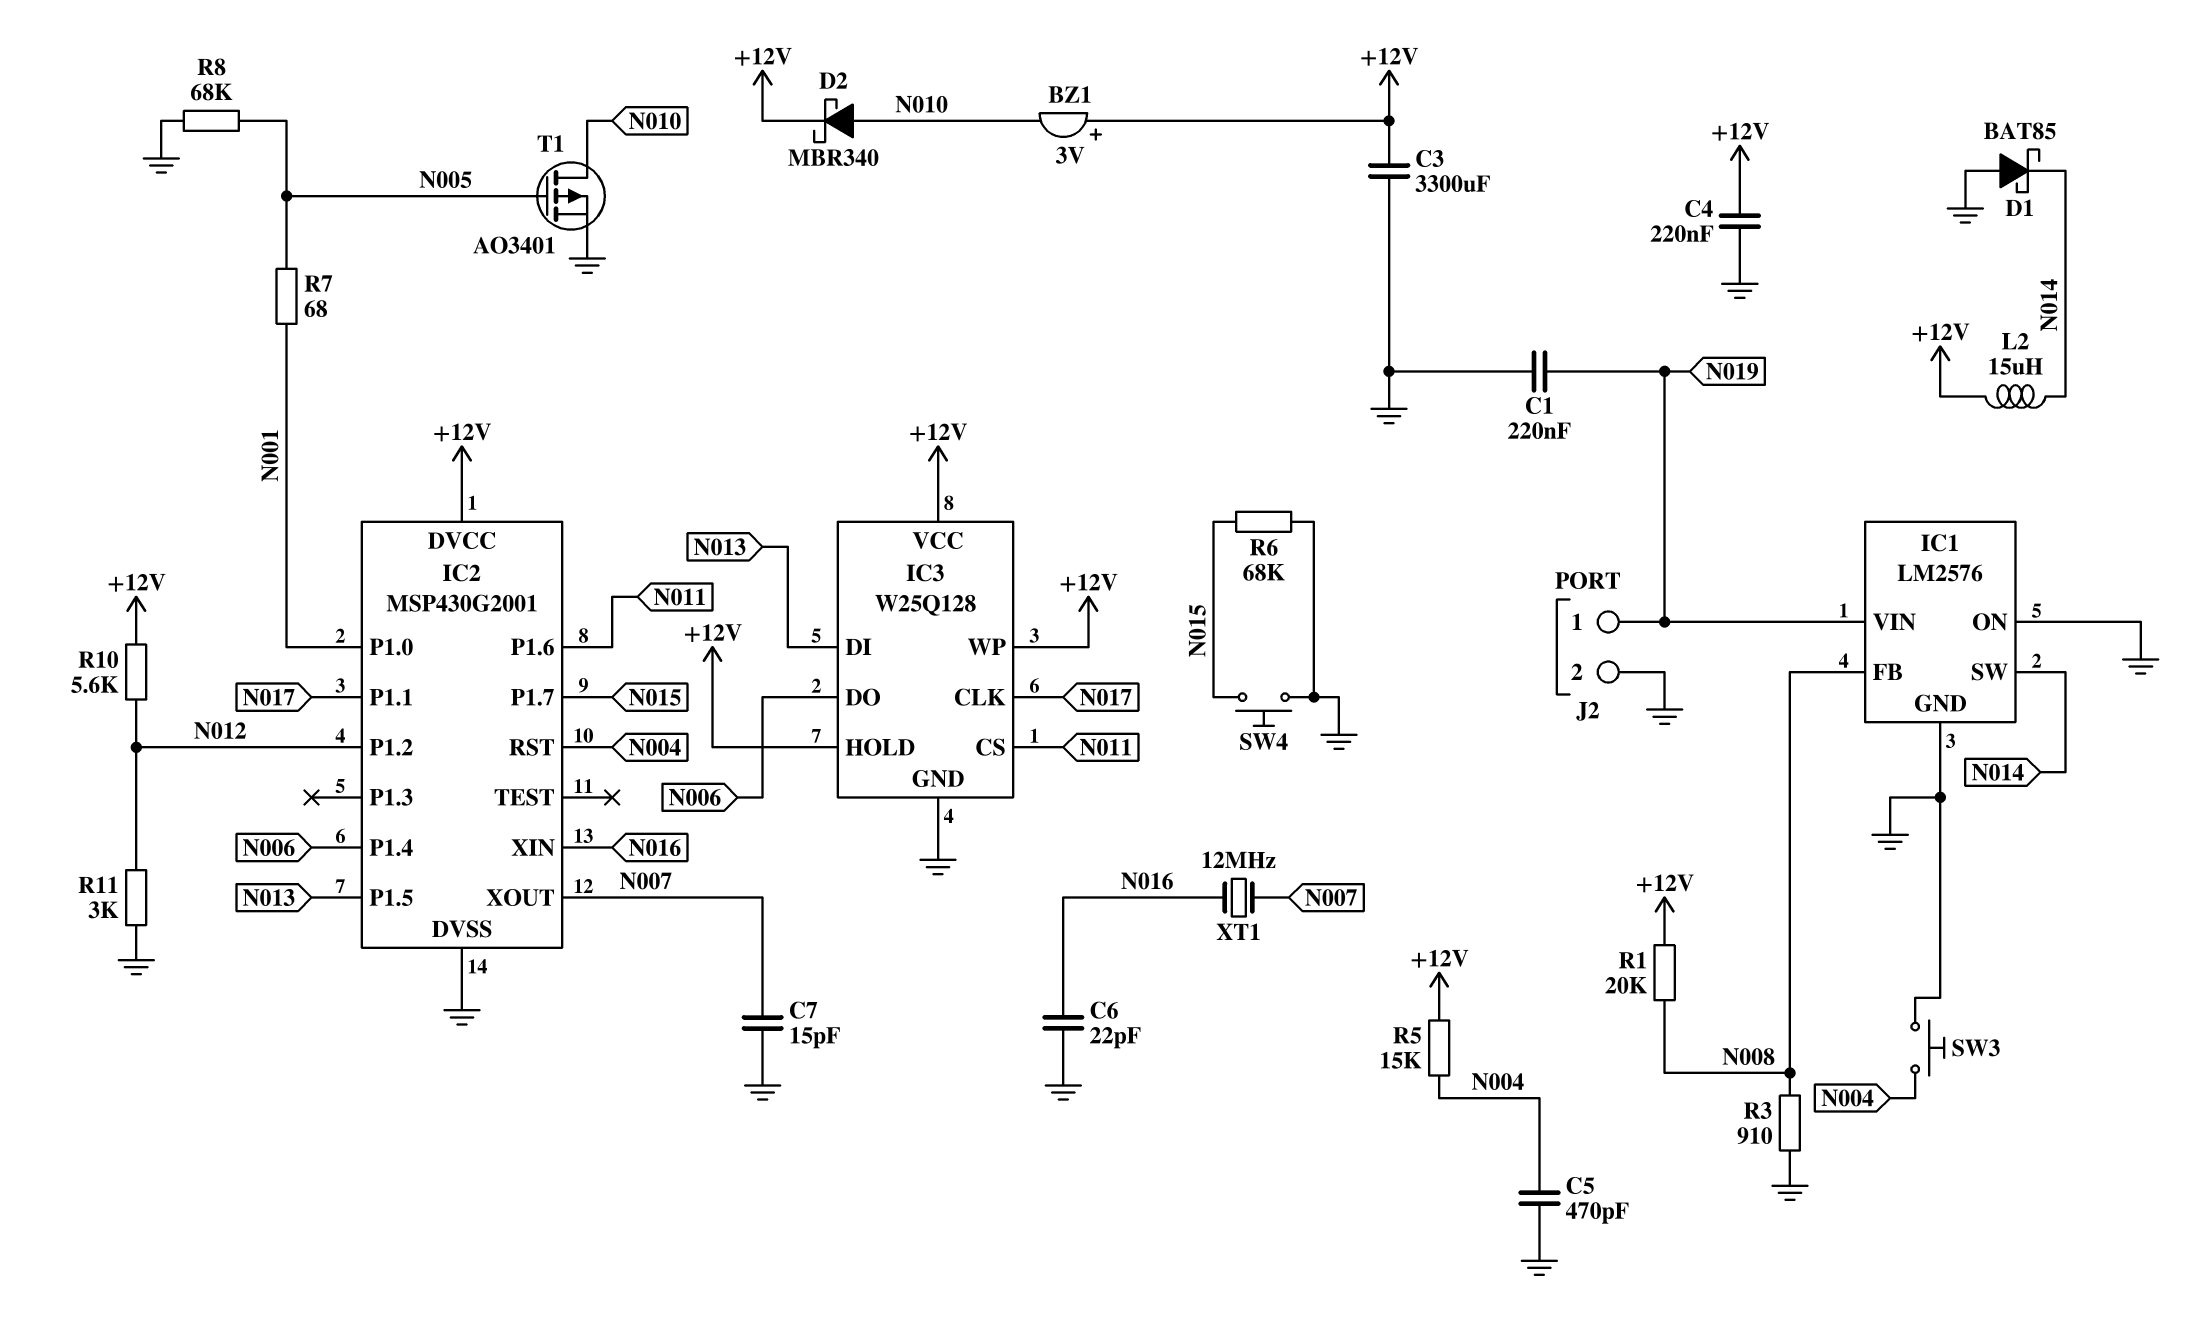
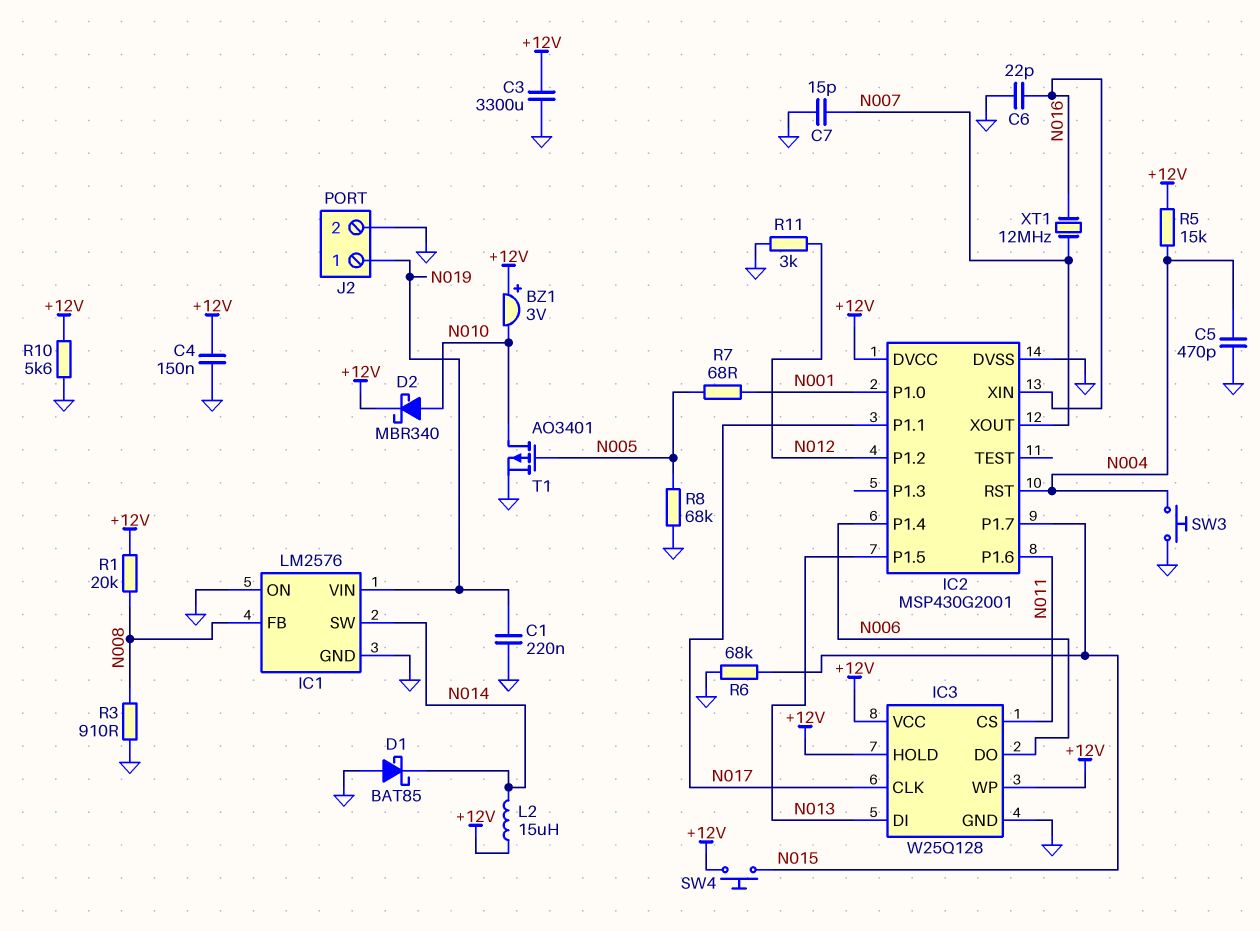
C4: 220nF (+12V, GND) -> 150nF (+12V, GND)
R10: 5.6k (+12V, N012) -> 5.6k (+12V, GND)
SW4: button (GND, N015) -> button (+12V, N015)

